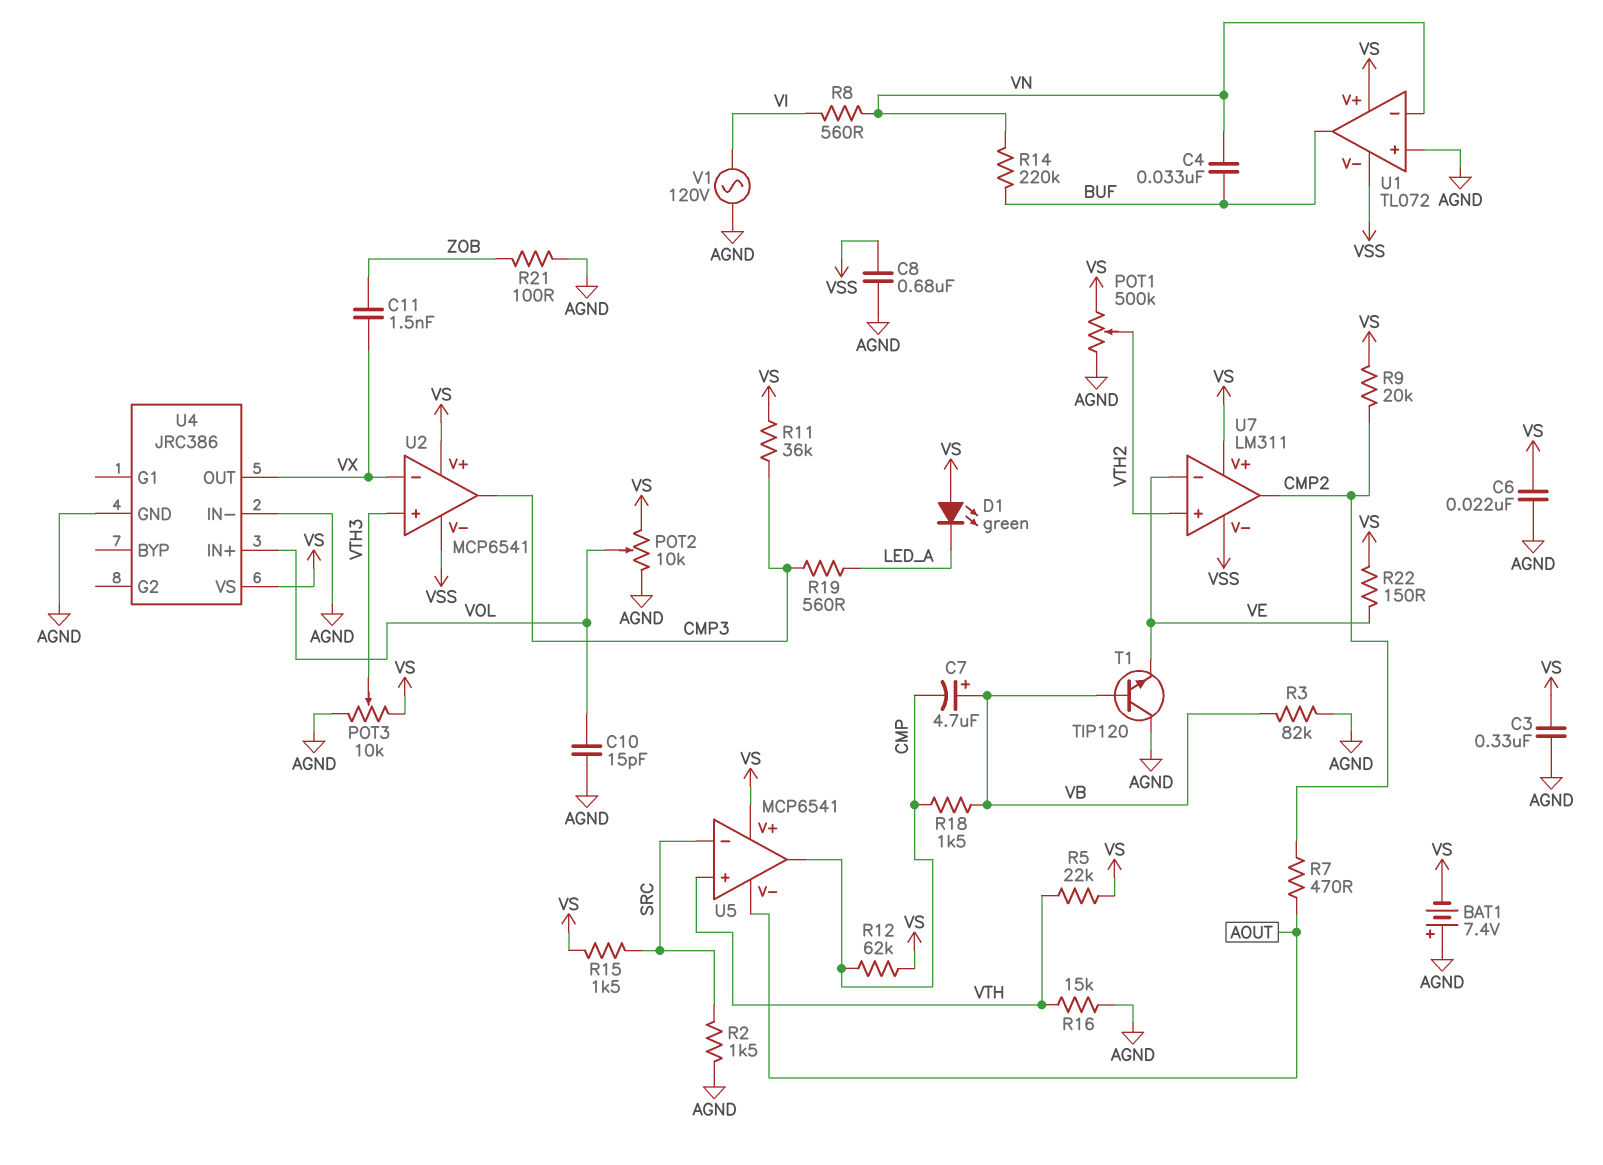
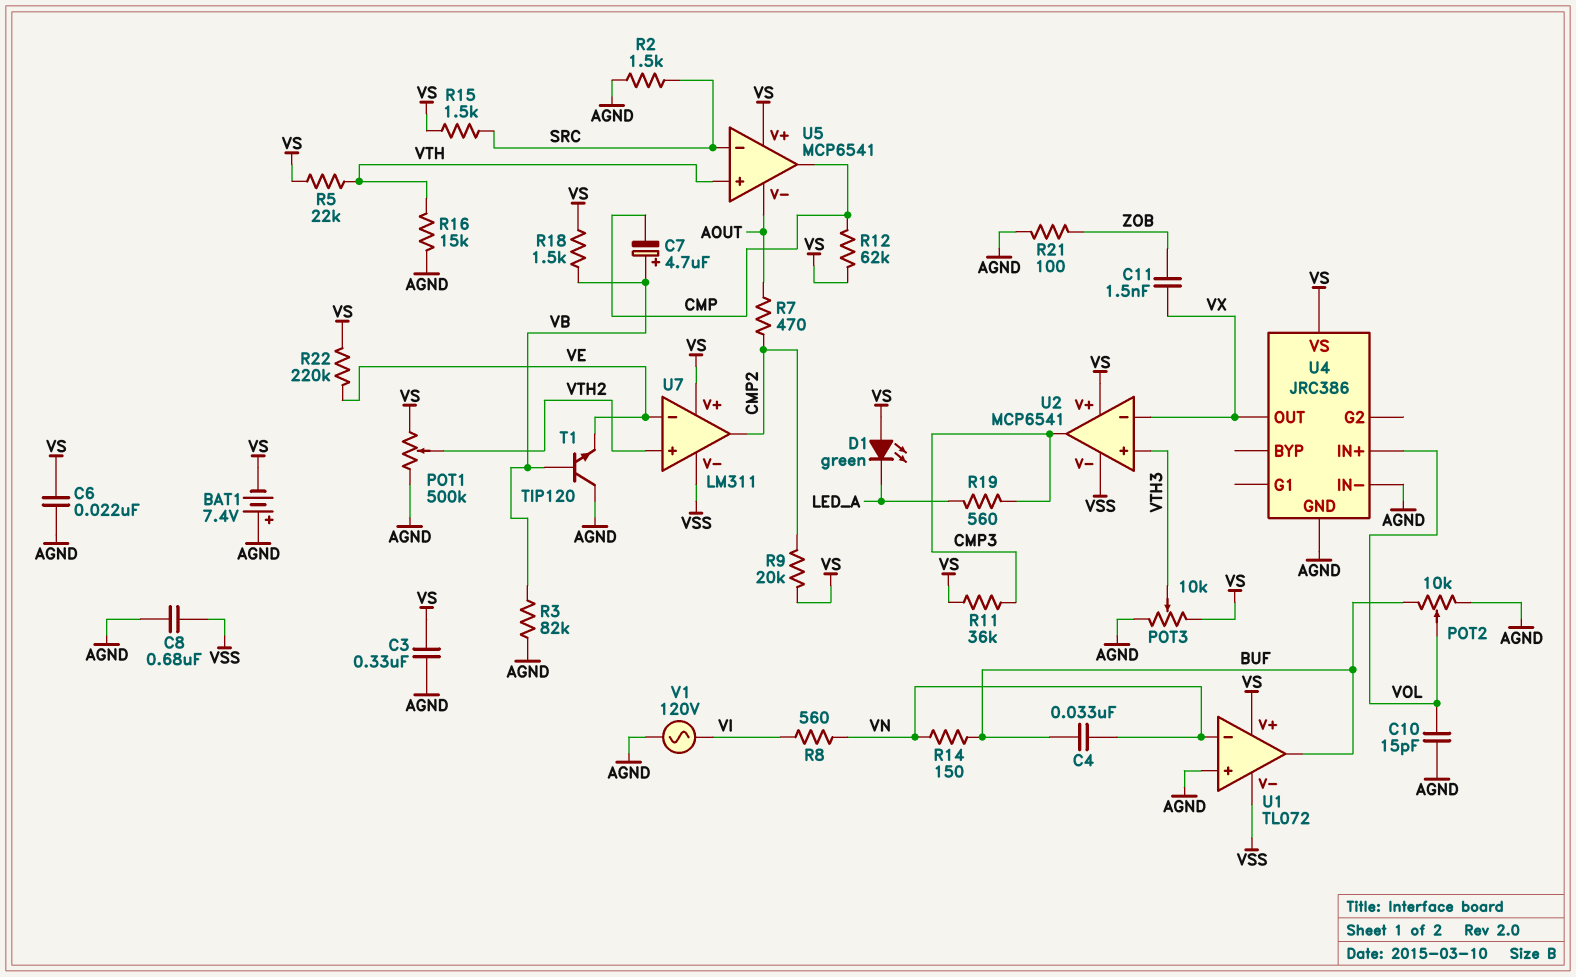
POT2: 10k (AGND, VS, wiper VOL) -> 10k (AGND, BUF, wiper VOL)
R14: 220k (BUF, VN) -> 150 (BUF, VN)
R18: 1.5k (CMP, VB) -> 1.5k (VB, VS)
R22: 150 (VE, VS) -> 220k (VE, VS)

